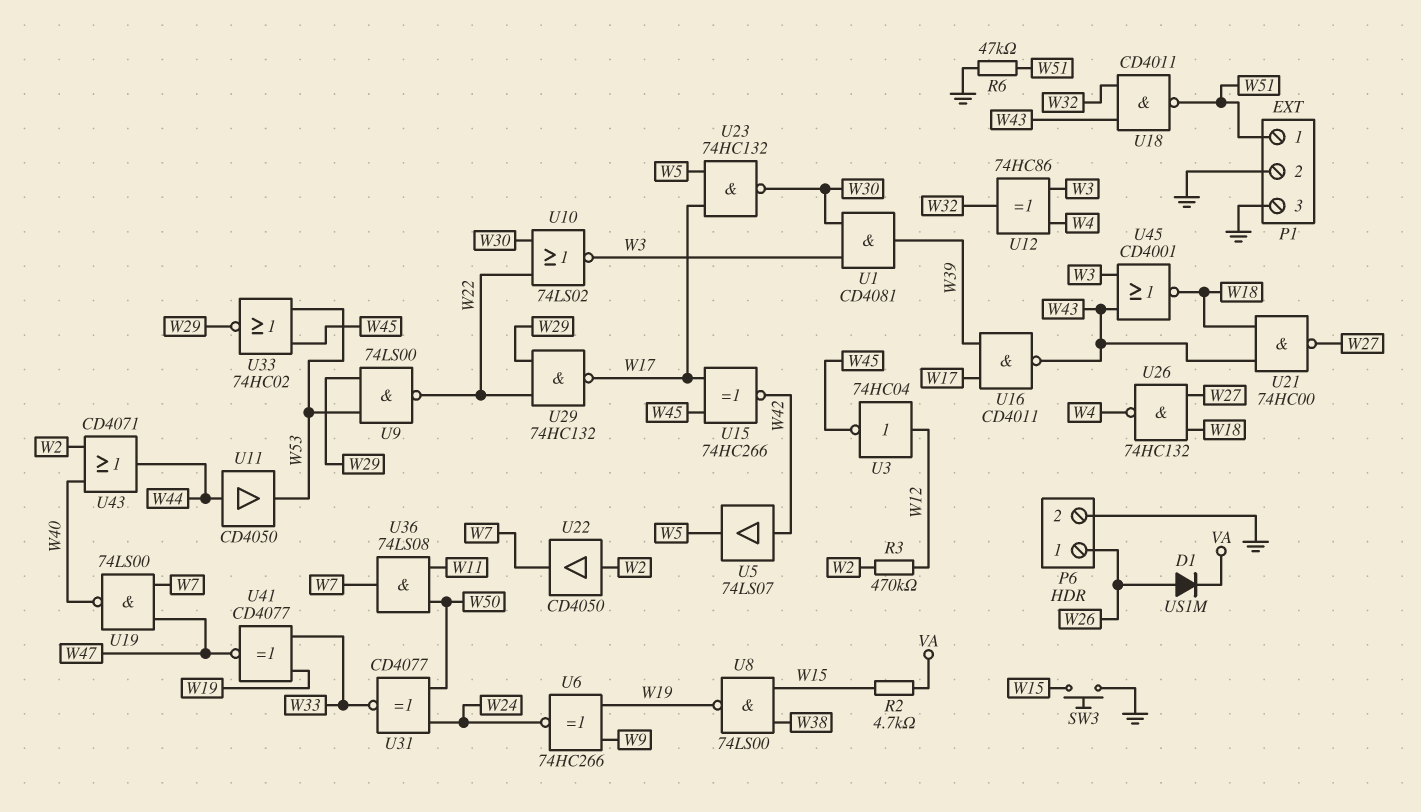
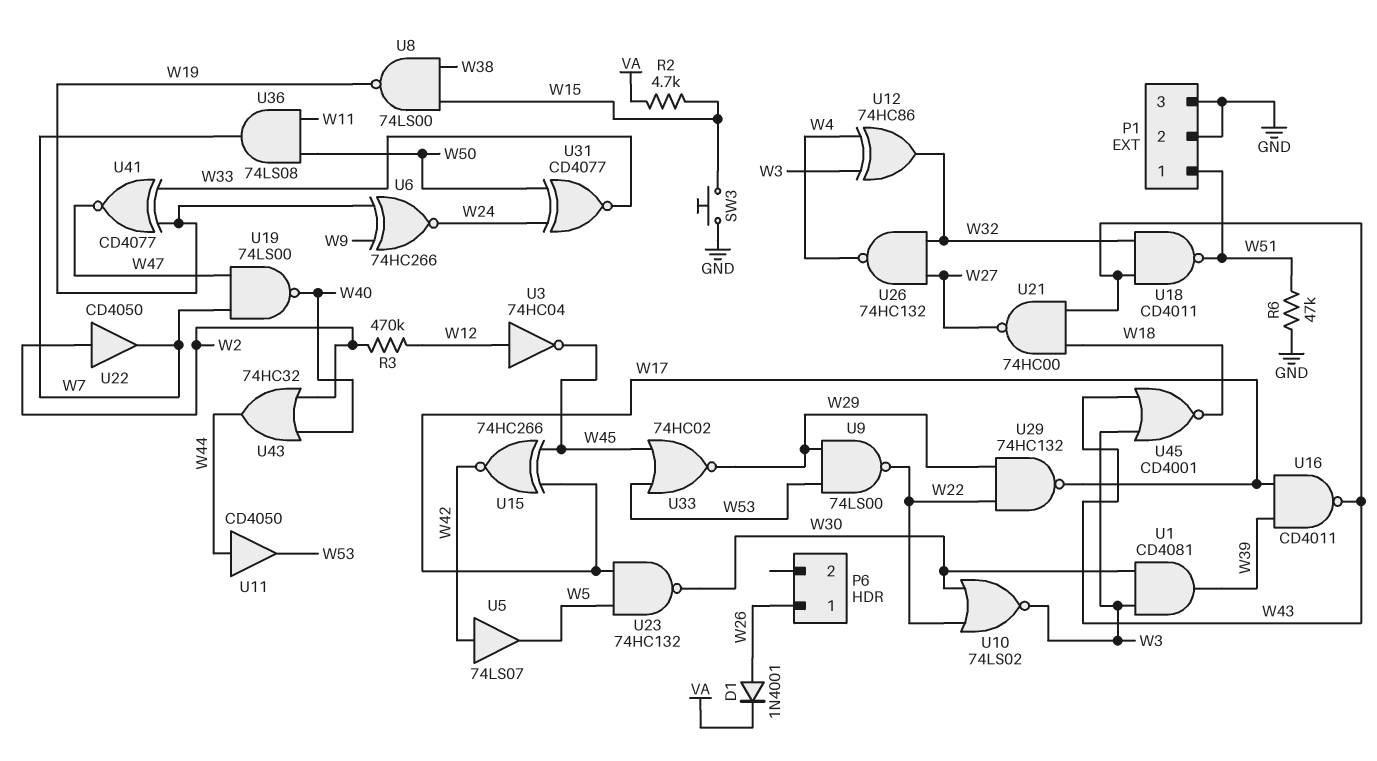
D1: diode US1M (A W26, K VA) -> diode 1N4001 (A W26, K VA)
P6 pin 2: GND -> none
U26: NAND 74HC132 (in W18, in W27, out W4) -> NAND 74HC132 (in W27, in W32, out W4)
U43: OR CD4071 (in W2, in W40, out W44) -> OR 74HC32 (in W2, in W40, out W44)

